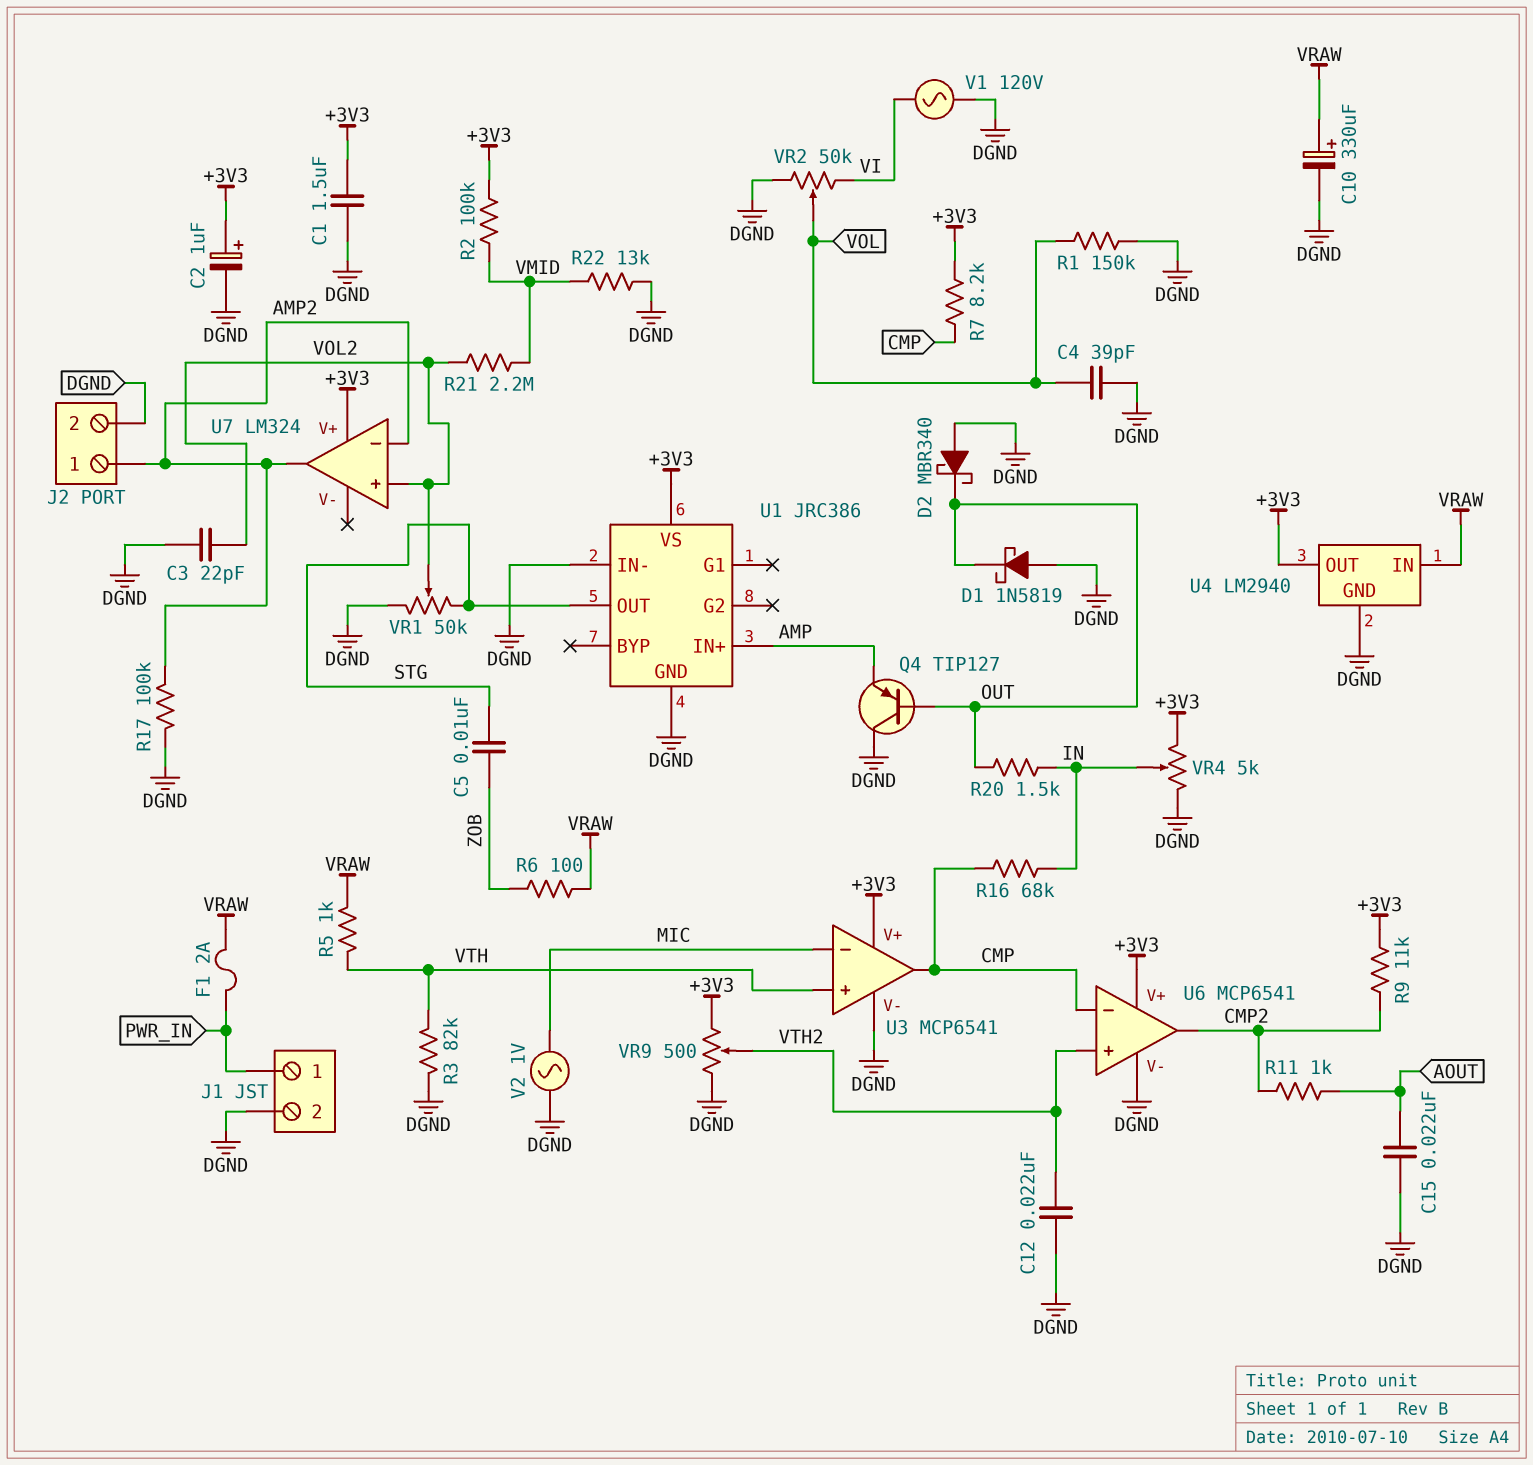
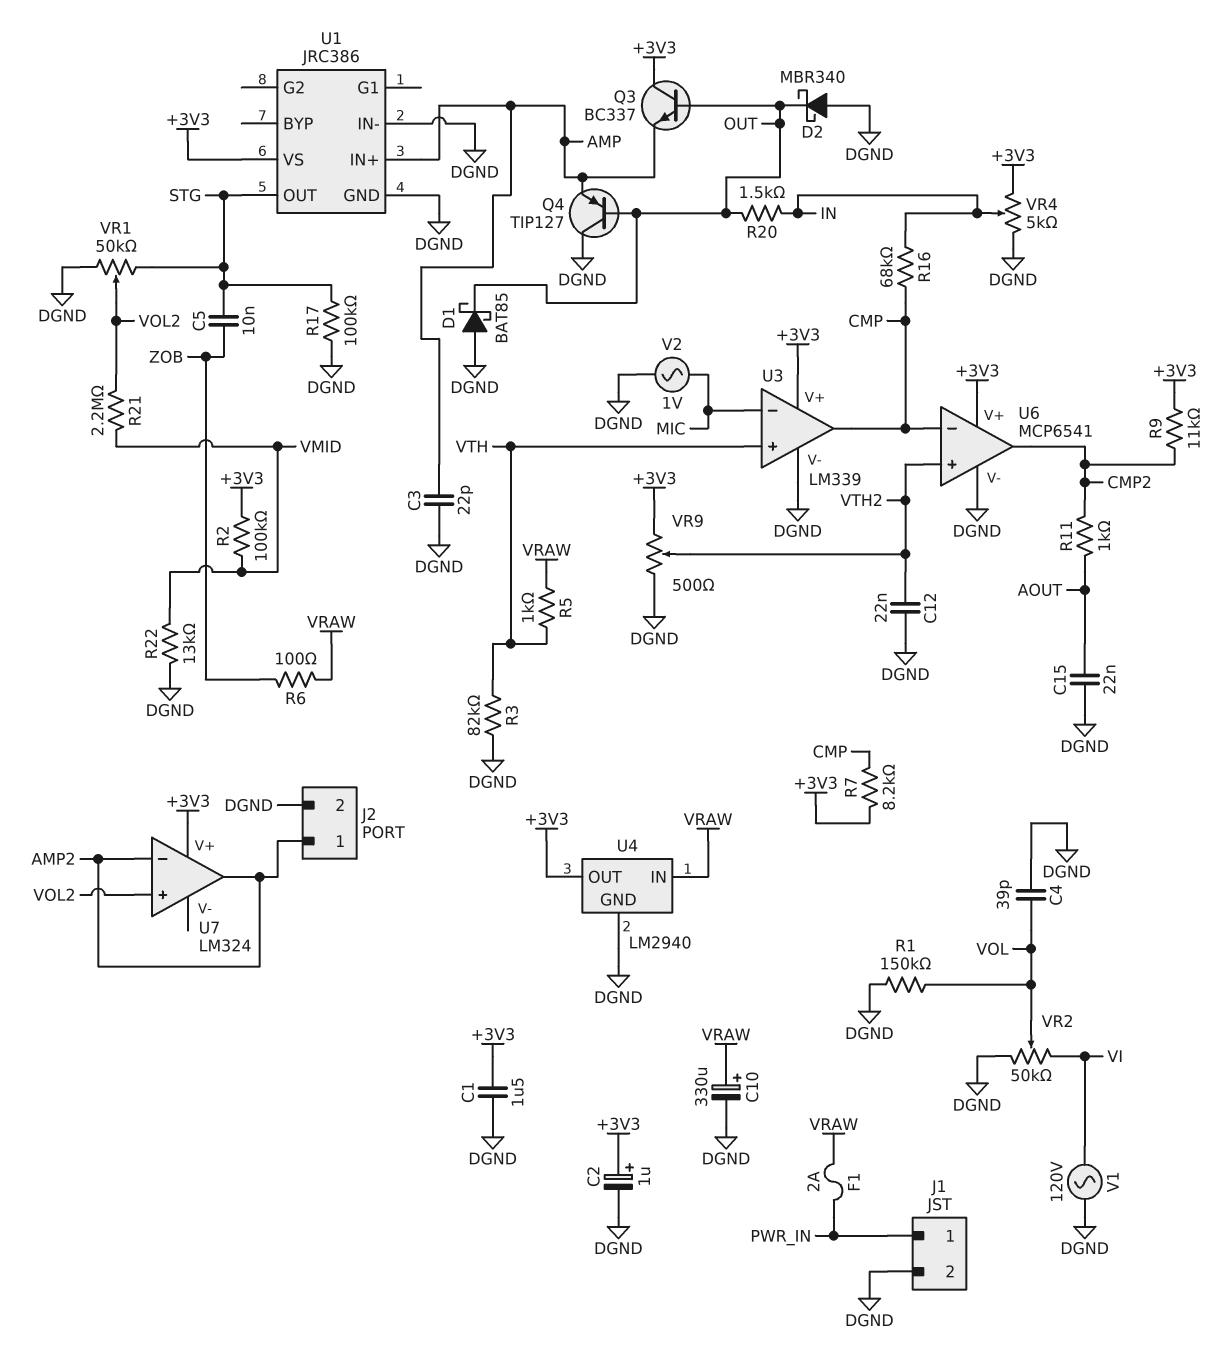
C3: 22pF (DGND, VOL2) -> 22pF (AMP, DGND)
D1: schottky 1N5819 (A DGND, K OUT) -> schottky BAT85 (A DGND, K OUT)
Q3: none -> NPN BC337 (B OUT, C +3V3, E AMP)
R17: 100k (AMP2, DGND) -> 100k (DGND, STG)
U3: MCP6541 -> LM339

